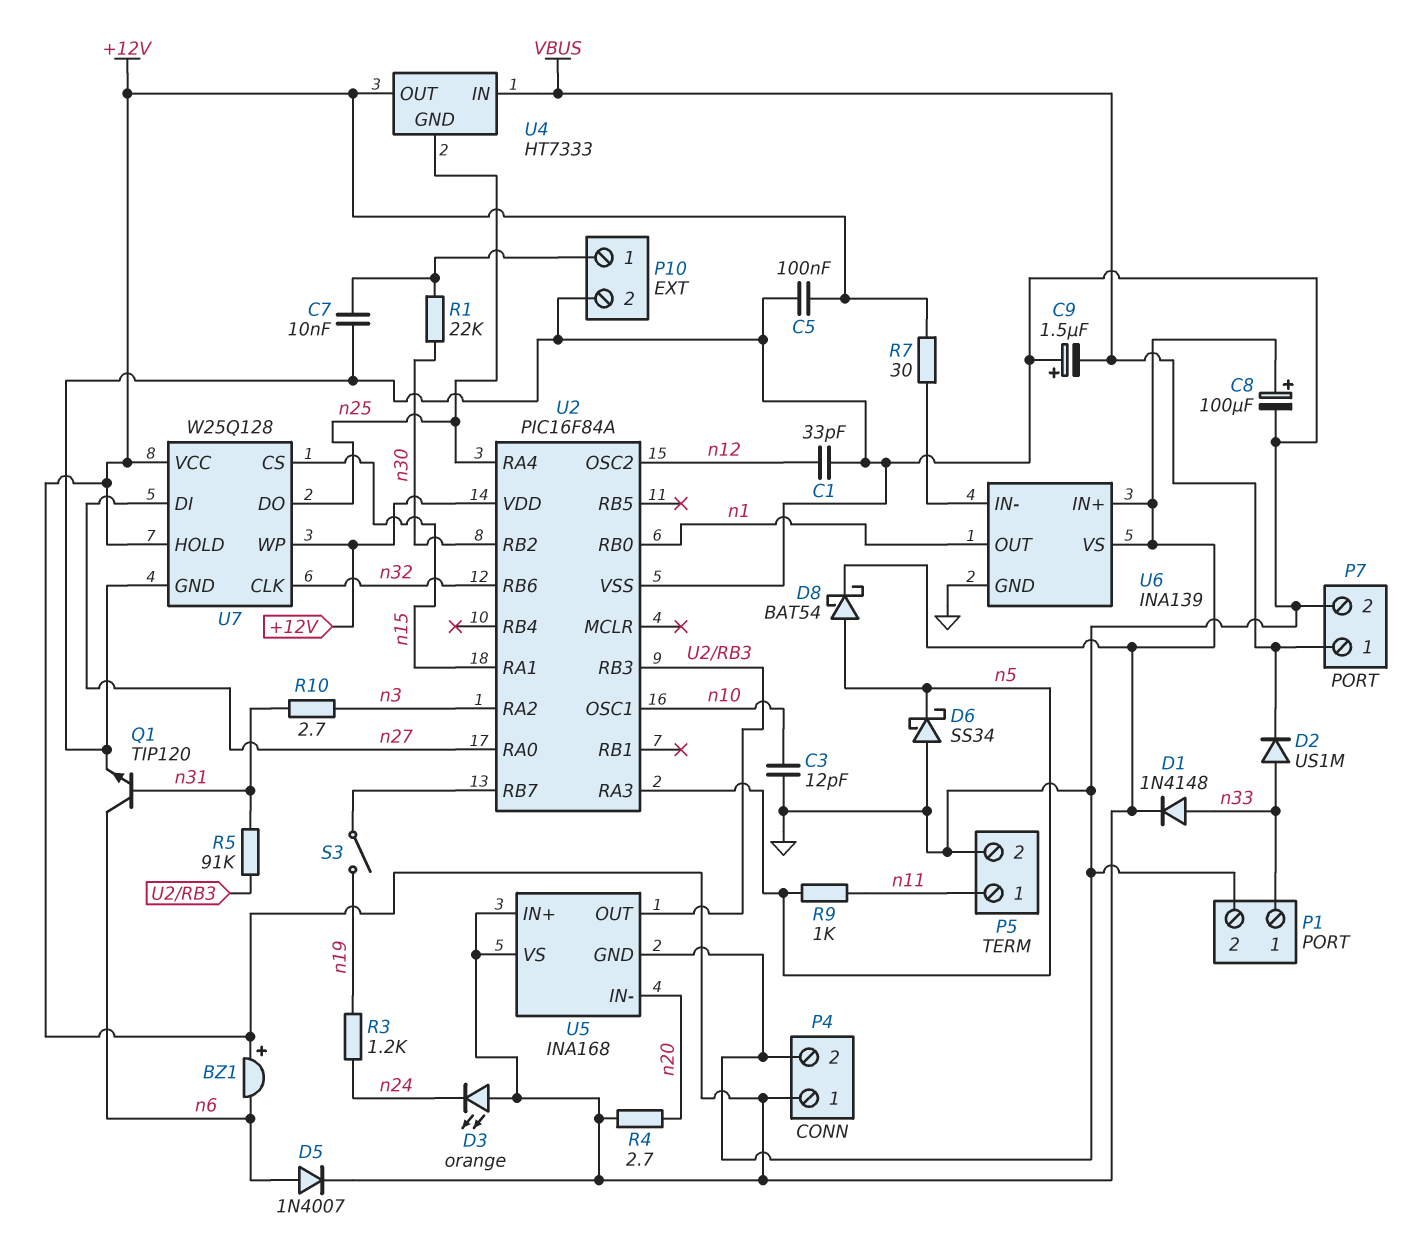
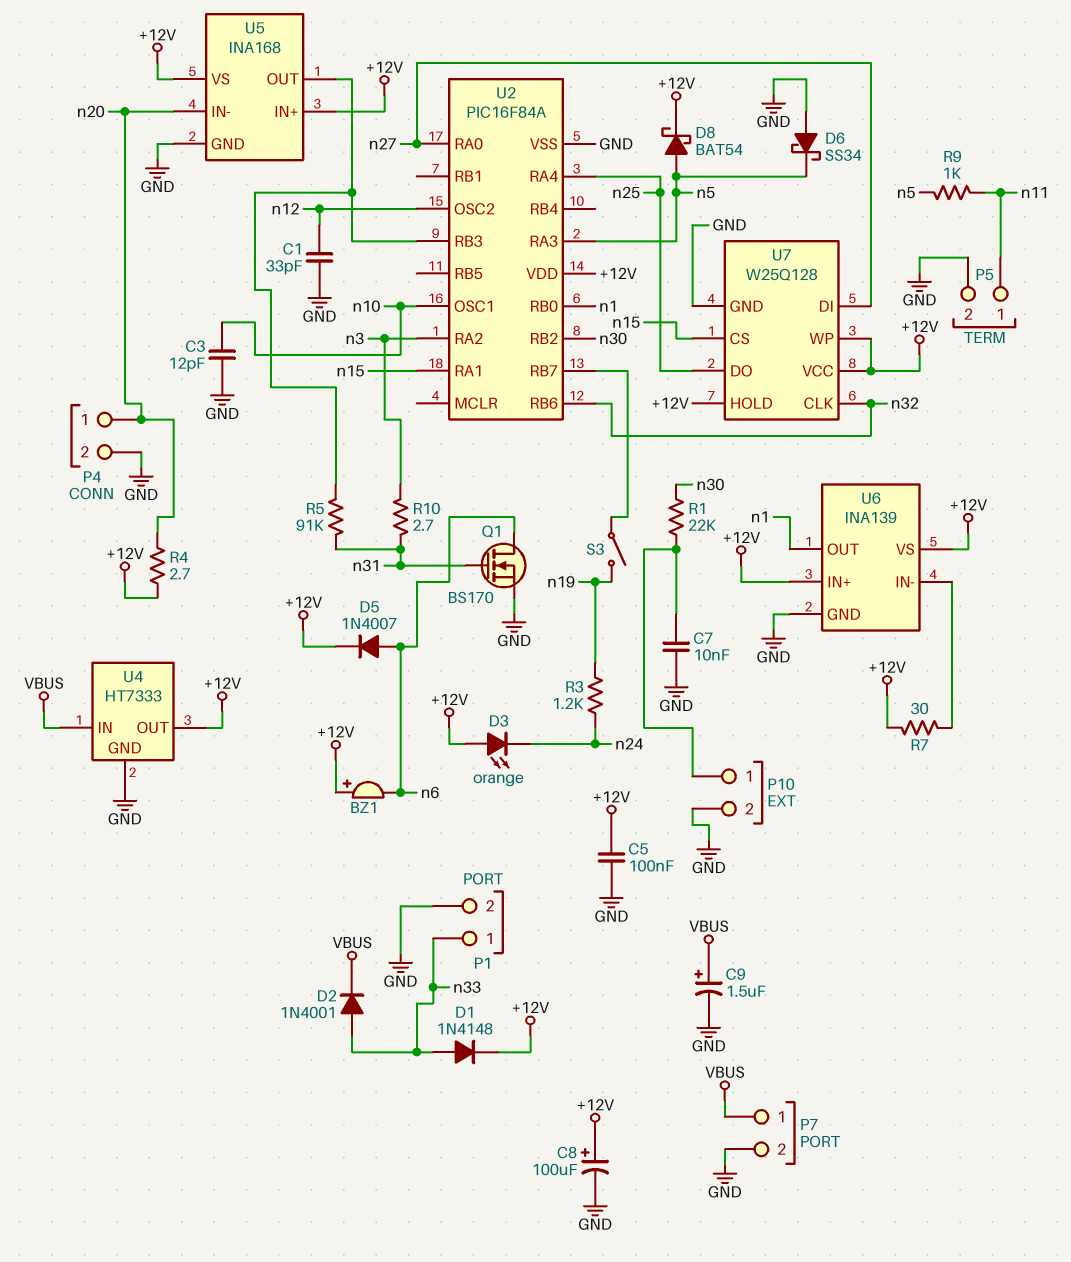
C9: 1.5uF (plus GND, minus VBUS) -> 1.5uF (plus VBUS, minus GND)
D2: diode US1M (A n33, K VBUS) -> diode 1N4001 (A n33, K VBUS)
P4 pin 1: +12V -> n20
Q1: NPN TIP120 (B n31, C n6, E GND) -> NMOS BS170 (G n31, D n6, S GND)
U4 pin GND: n25 -> GND

